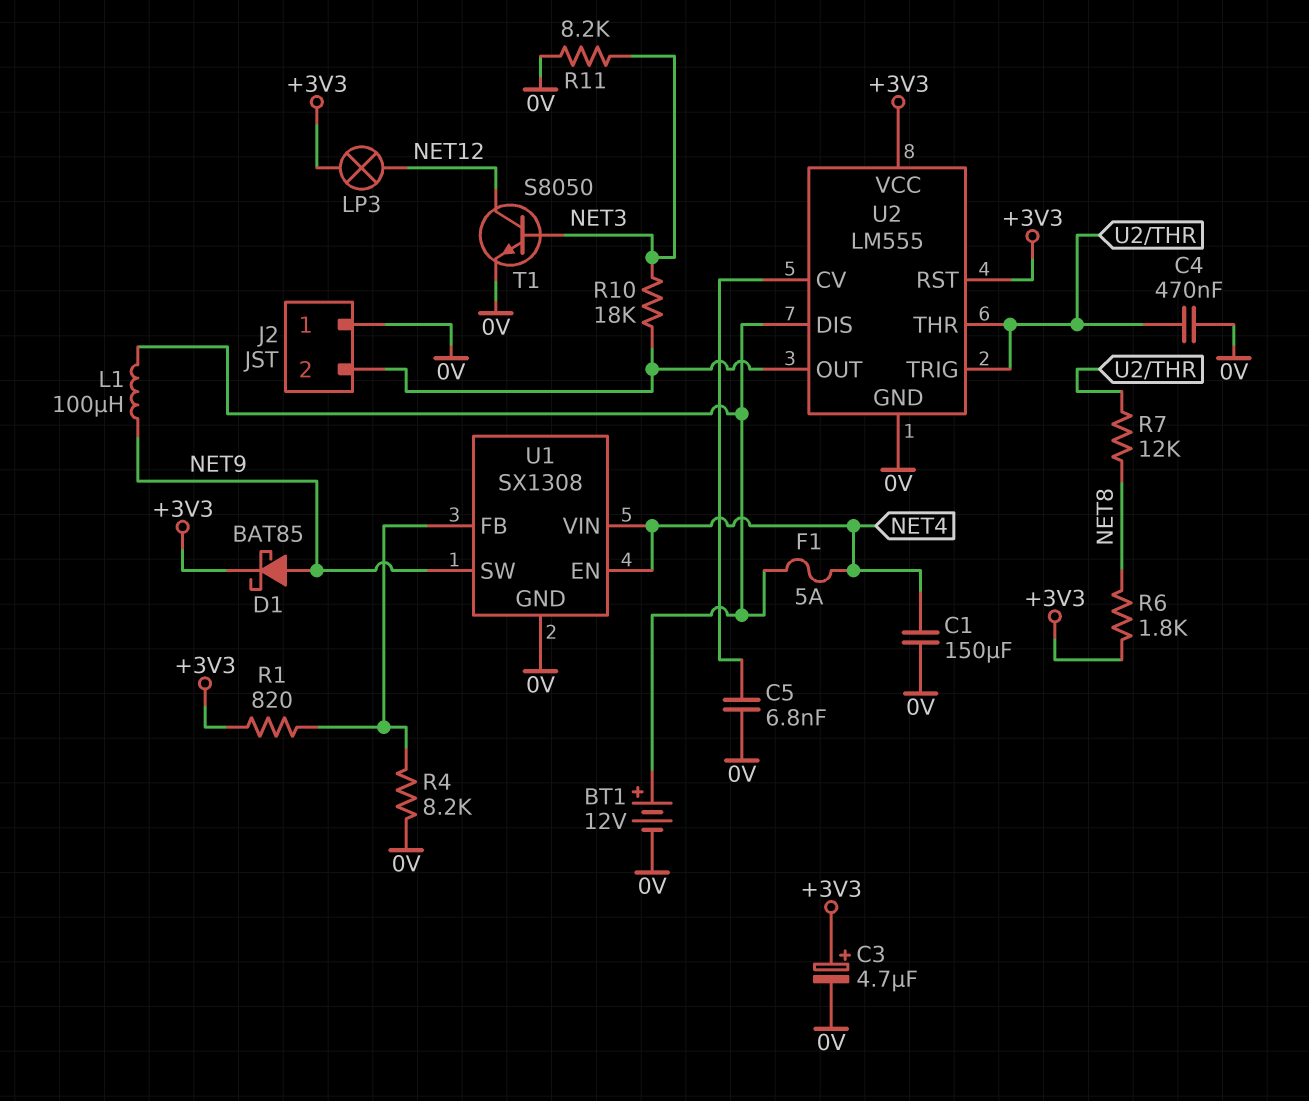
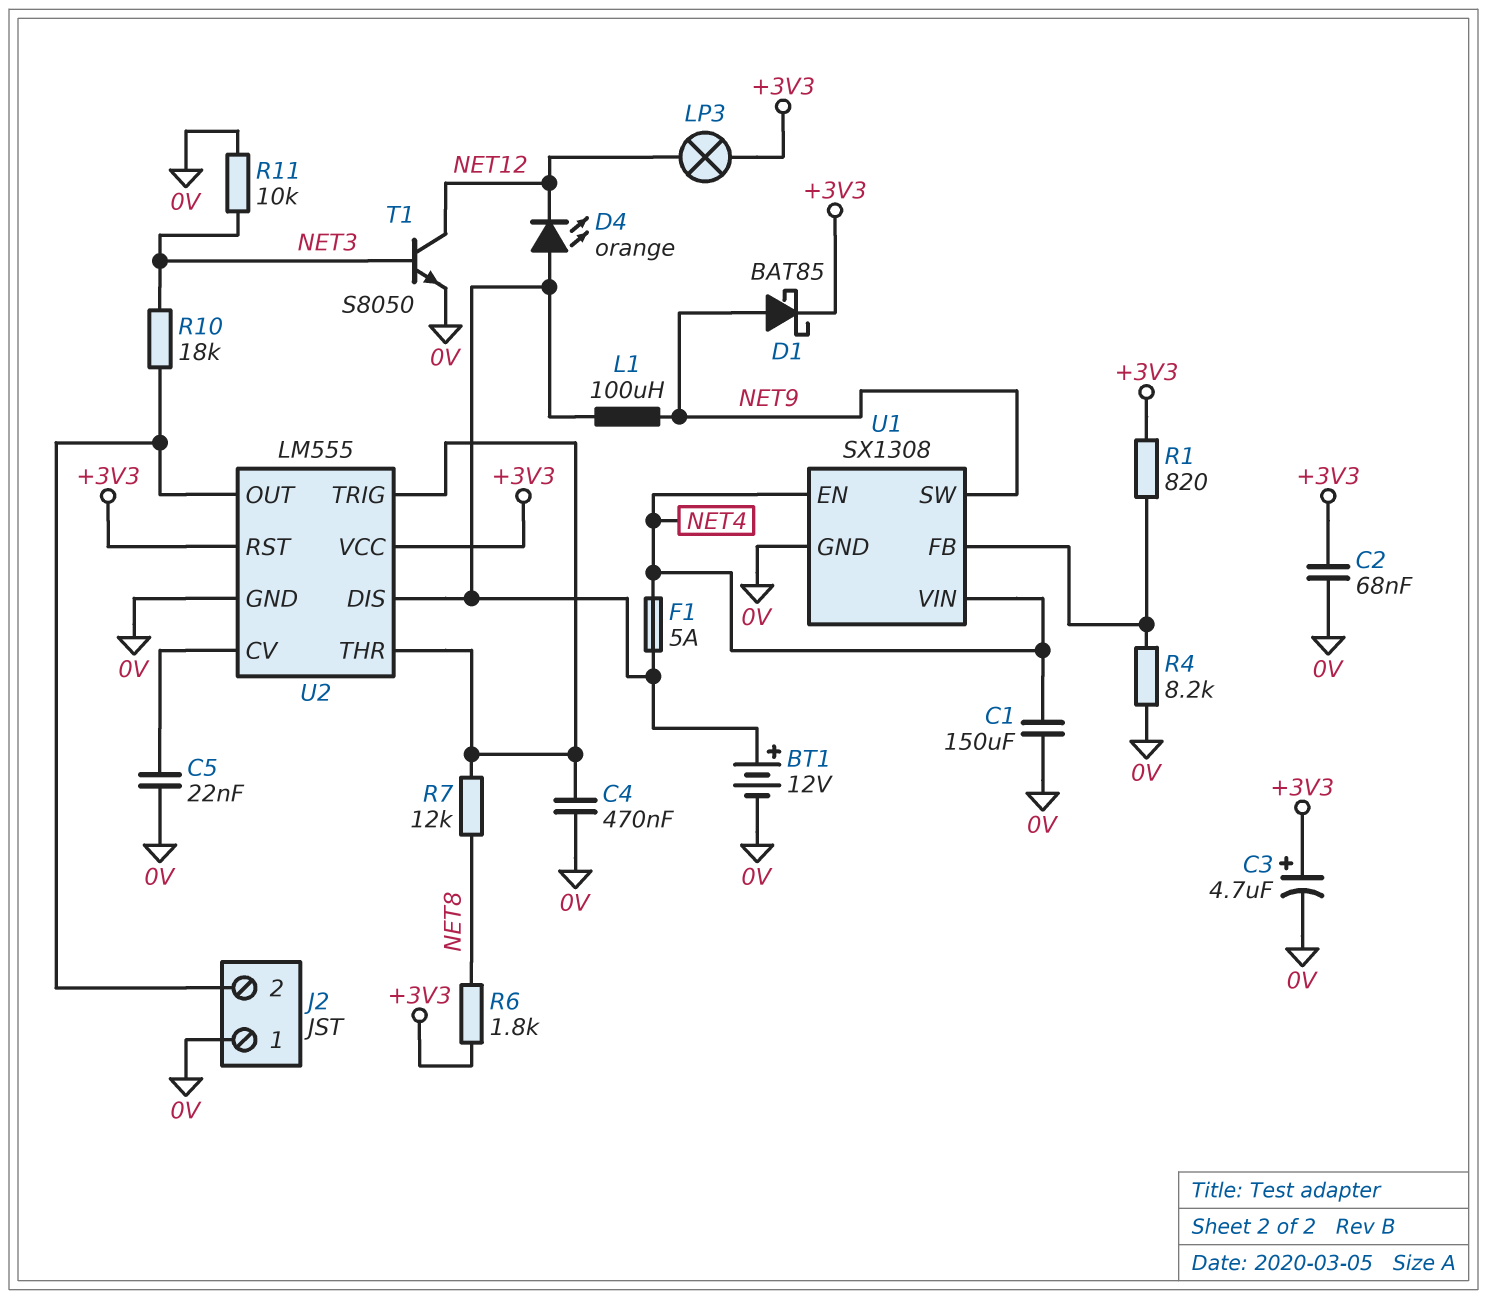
C2: none -> 68nF (+3V3, 0V)
C5: 6.8nF (0V, U2/CV) -> 22nF (0V, U2/CV)
D4: none -> LED orange (A U2/DIS, K NET12)
R11: 8.2k (0V, NET3) -> 10k (0V, NET3)

